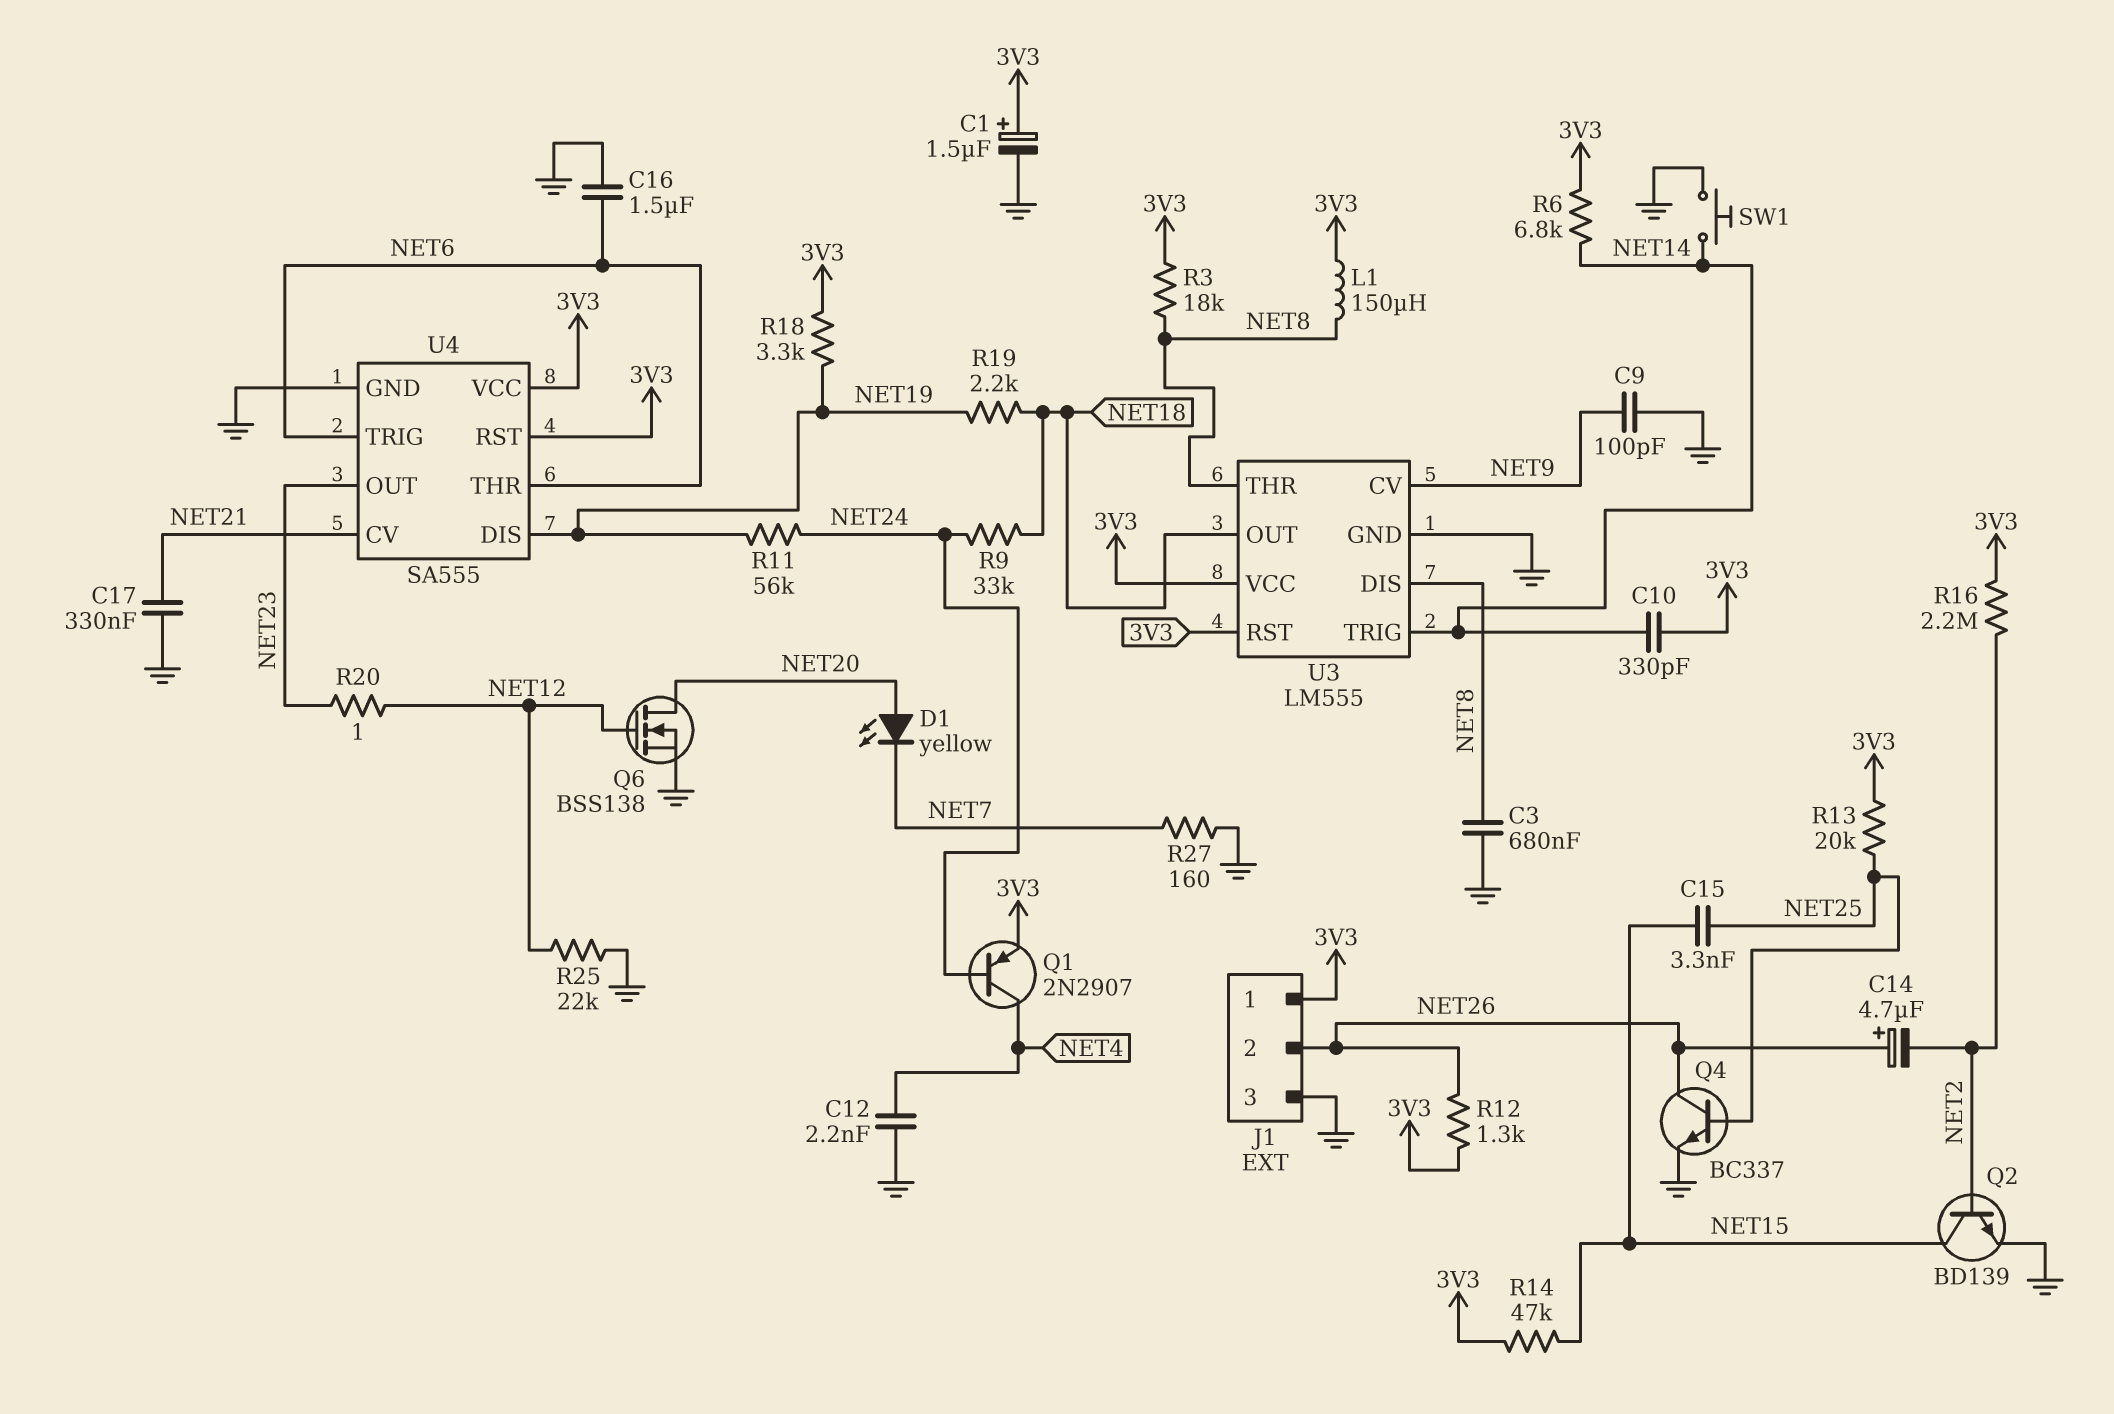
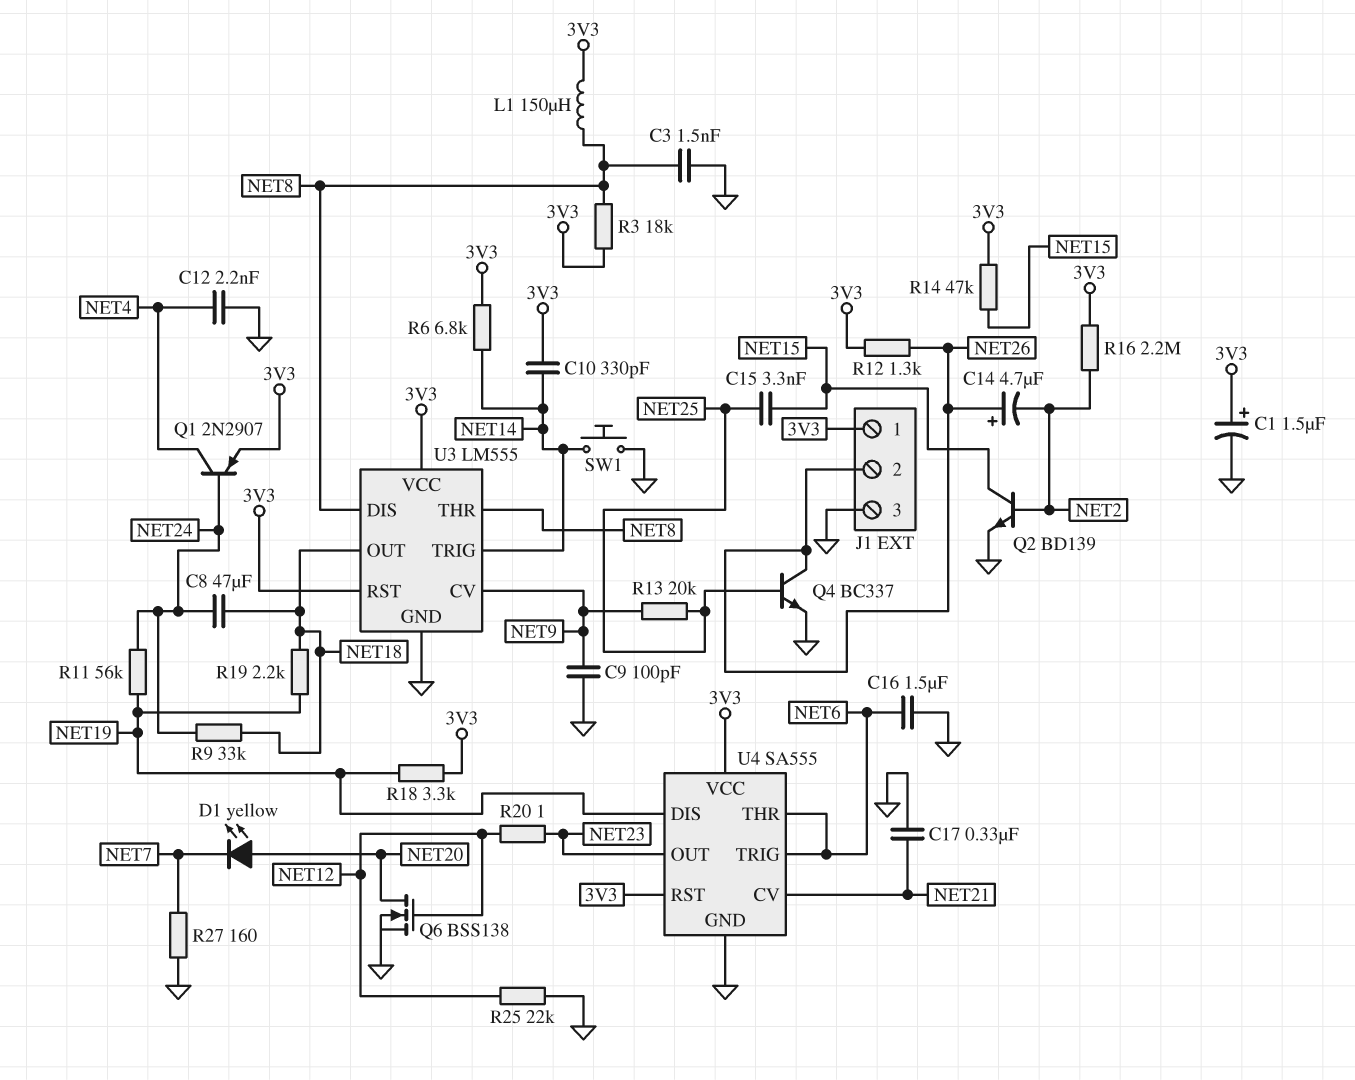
C3: 680nF (GND, NET8) -> 1.5nF (GND, NET8)
C8: none -> 47uF (NET18, NET24)
R13: 20k (3V3, NET25) -> 20k (NET9, NET25)

